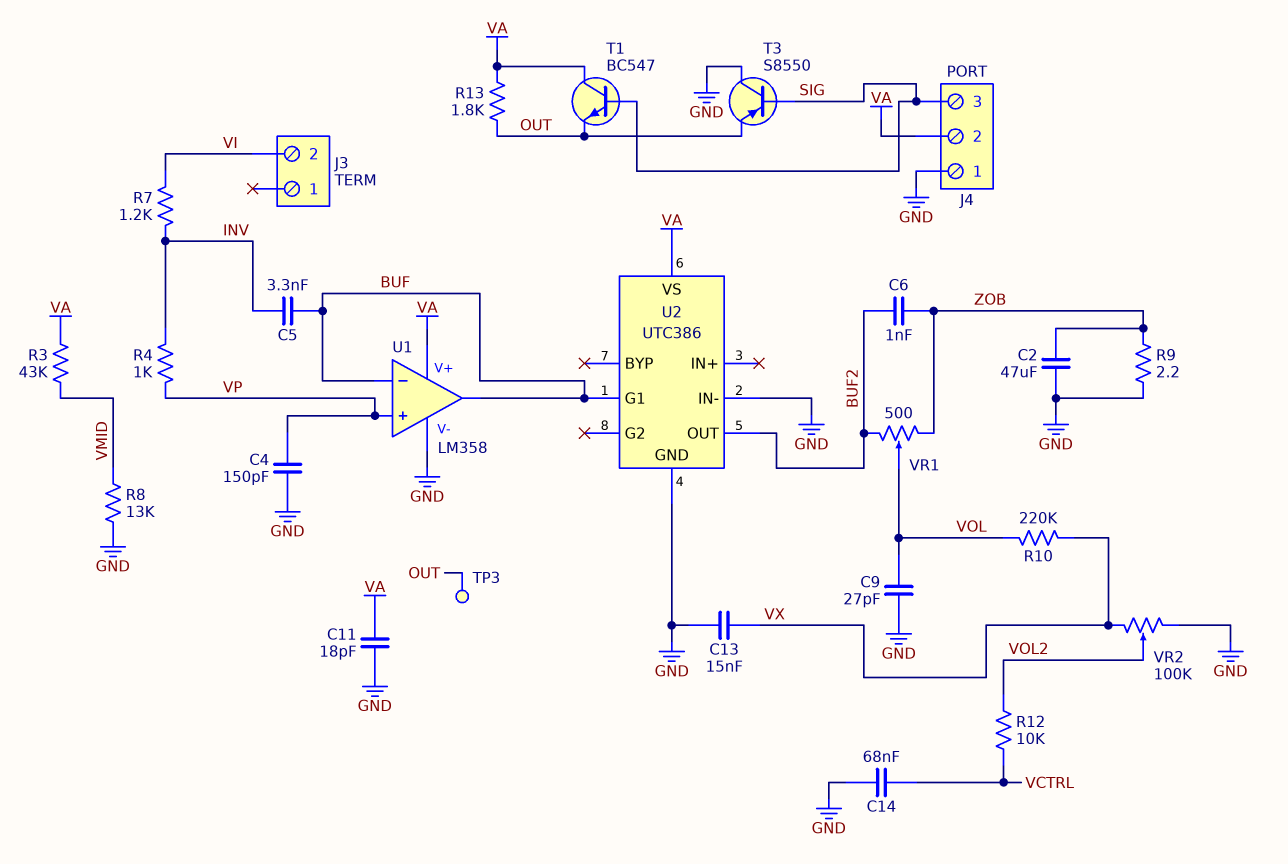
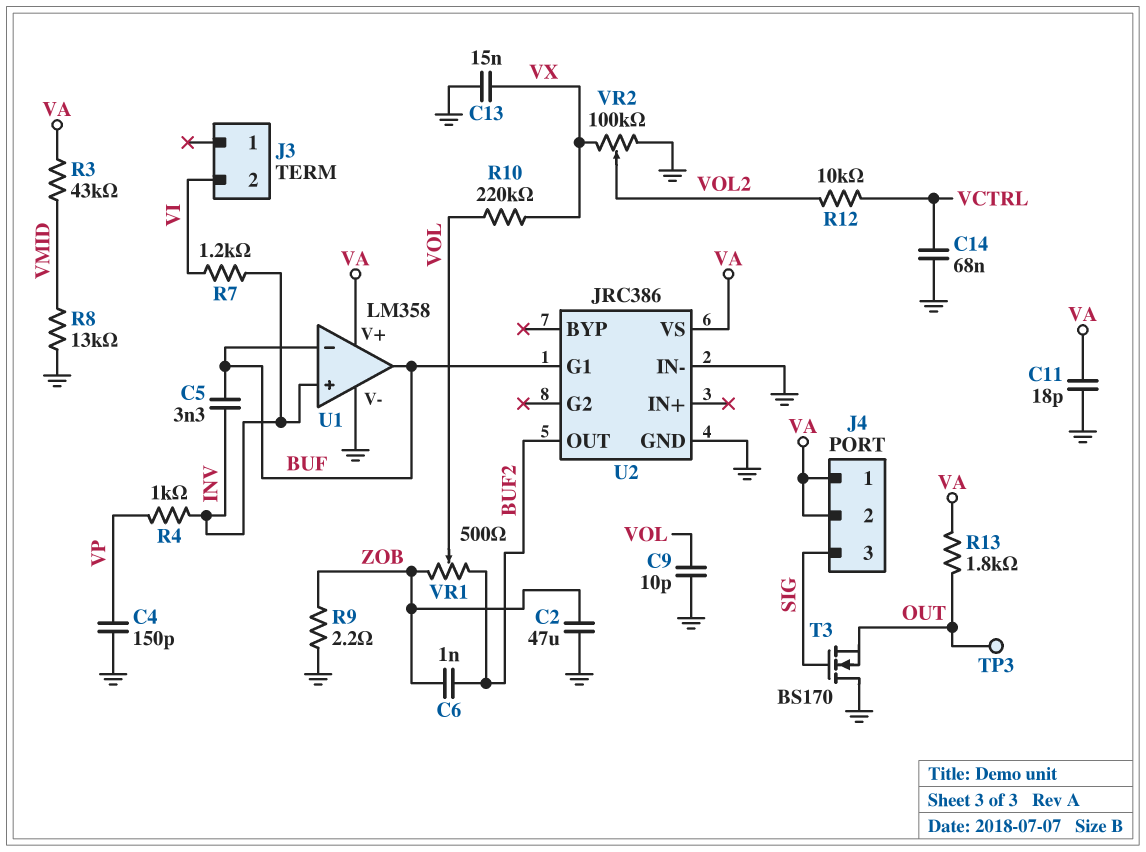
C9: 27pF (GND, VOL) -> 10pF (GND, VOL)
J4 pin 1: GND -> VA
T1: NPN BC547 (B SIG, C VA, E OUT) -> none
T3: PNP S8550 (B SIG, C GND, E OUT) -> NMOS BS170 (G SIG, D GND, S OUT)
U1 pin in+: VP -> INV
U2: UTC386 -> JRC386

